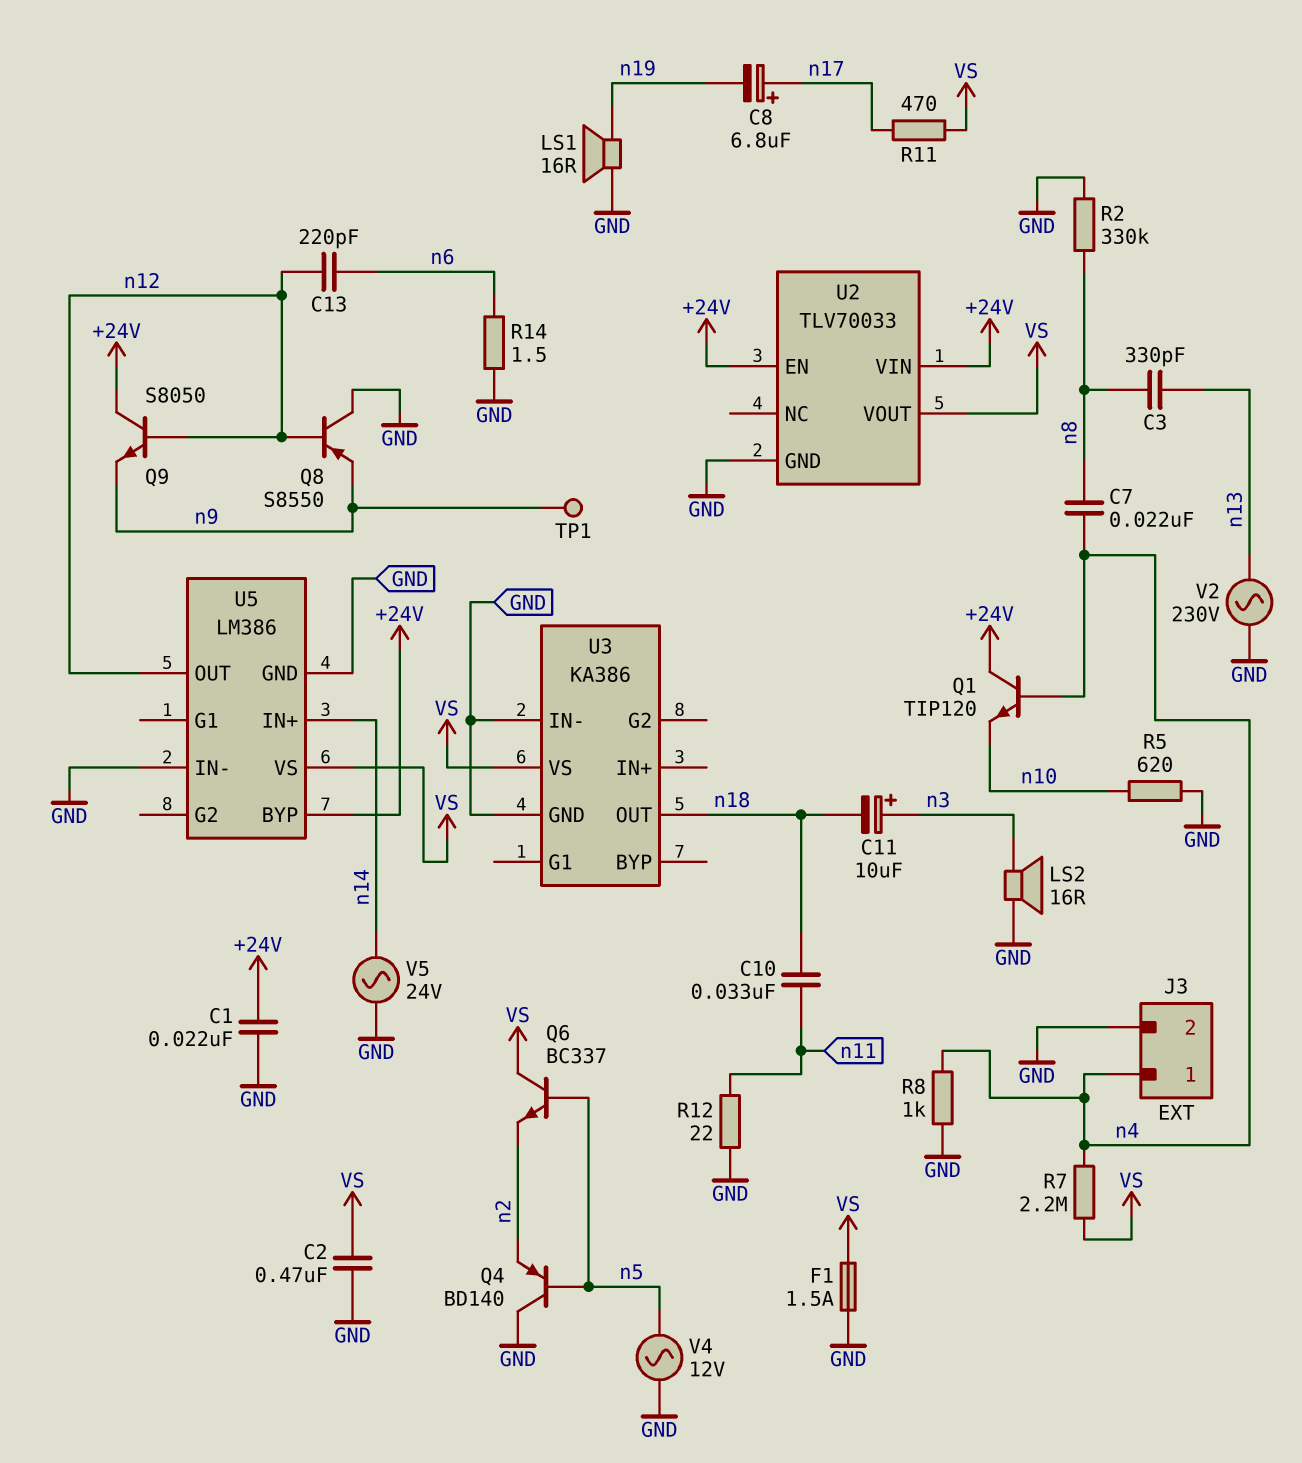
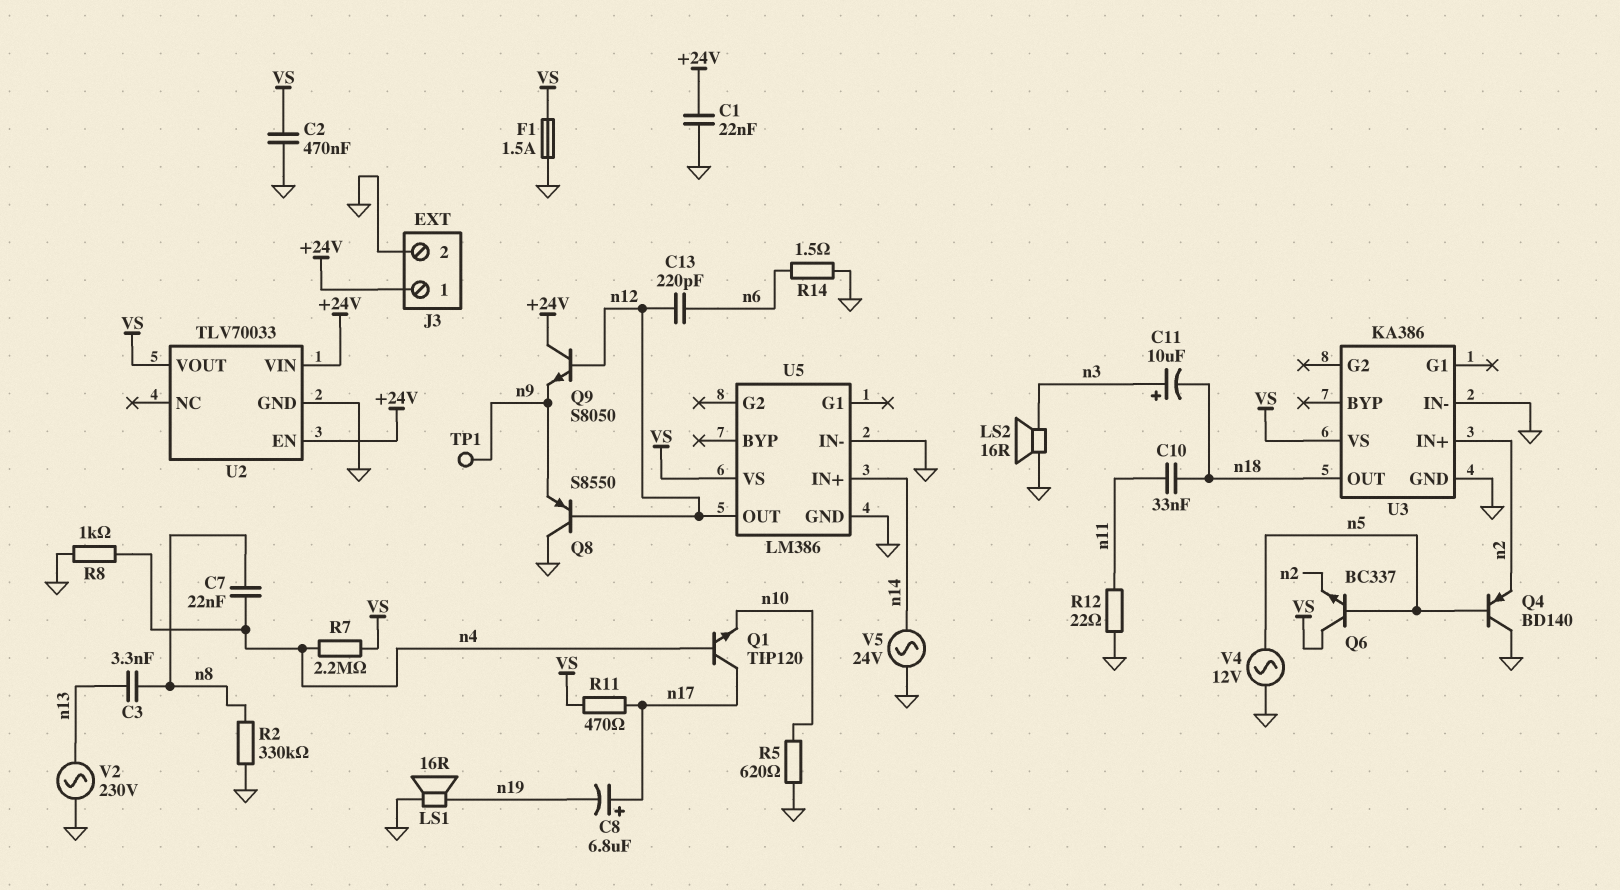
C3: 330pF (n8, n13) -> 3.3nF (n8, n13)
J3 pin 1: n4 -> +24V
Q1: NPN TIP120 (B n4, C +24V, E n10) -> NPN TIP120 (B n4, C n17, E n10)
U3 pin IN+: none -> n2
U5 pin BYP: +24V -> none

